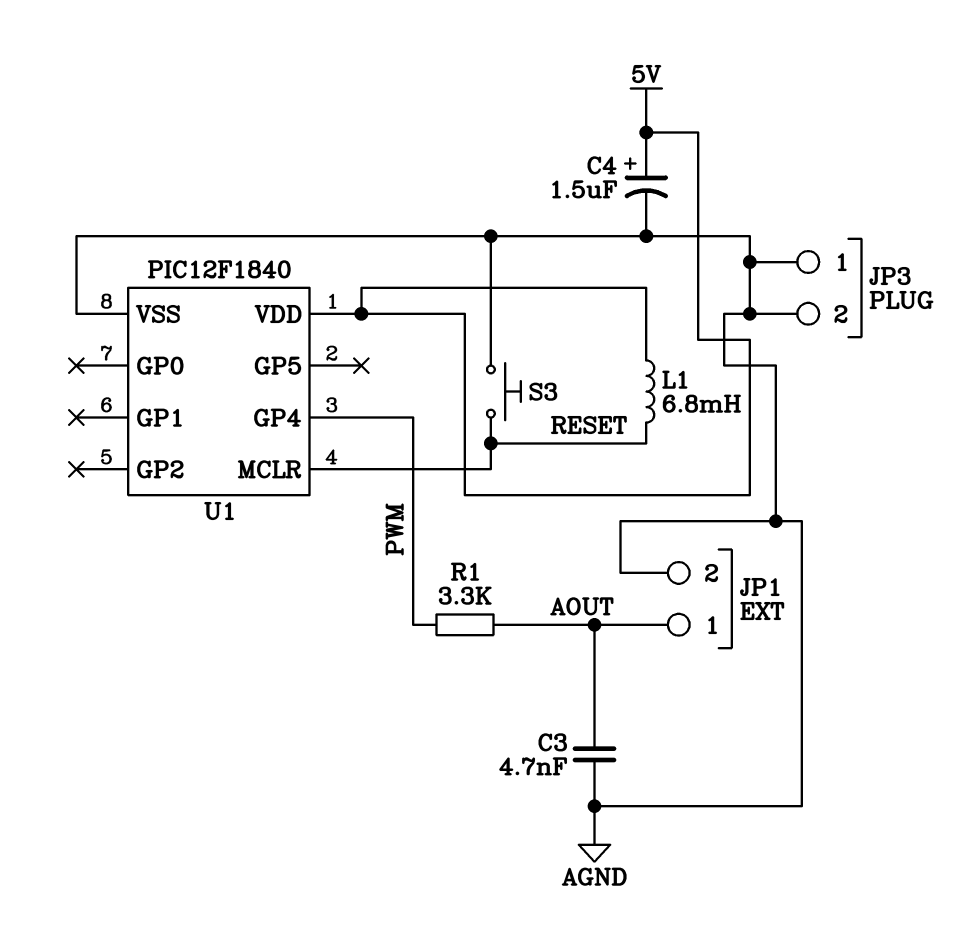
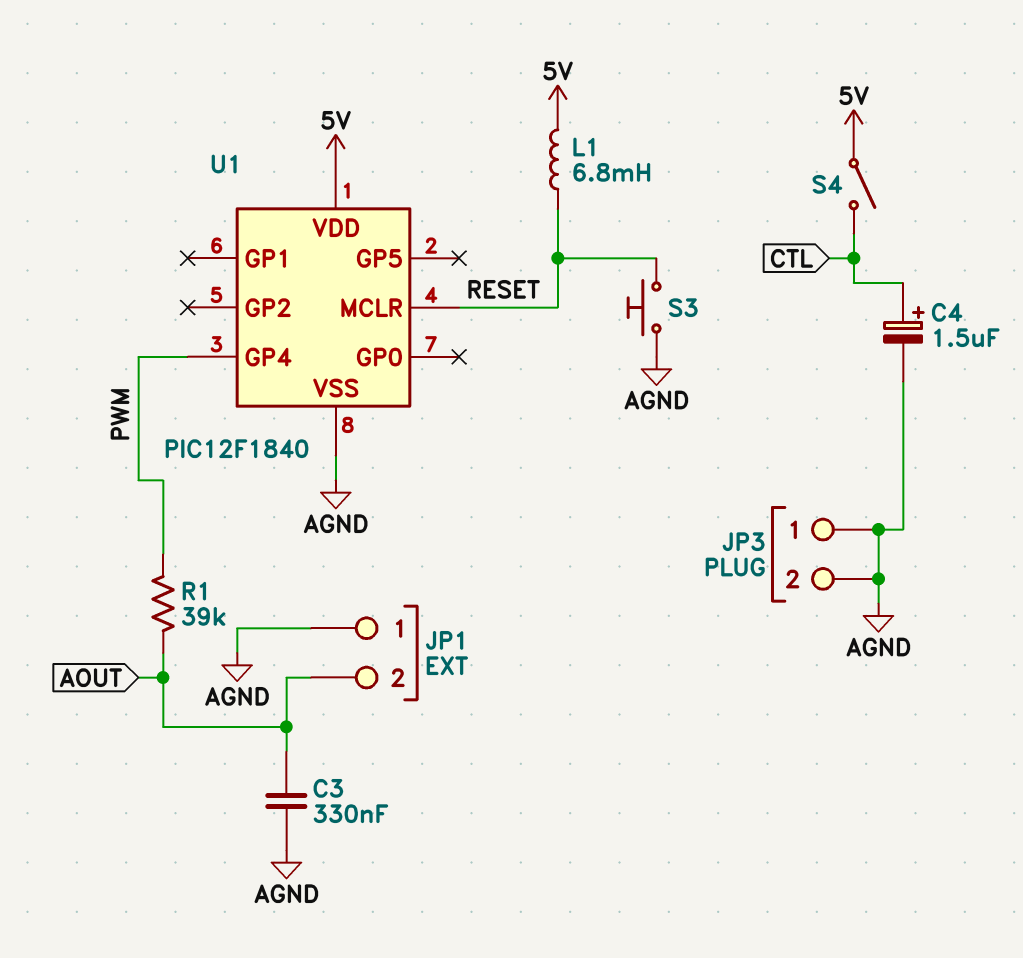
C3: 4.7nF (AGND, AOUT) -> 330nF (AGND, AOUT)
C4: 1.5uF (plus 5V, minus AGND) -> 1.5uF (plus CTL, minus AGND)
JP1 pin 1: AOUT -> AGND
JP1 pin 2: AGND -> AOUT
R1: 3.3k (AOUT, PWM) -> 39k (AOUT, PWM)
S4: none -> switch (5V, CTL)

